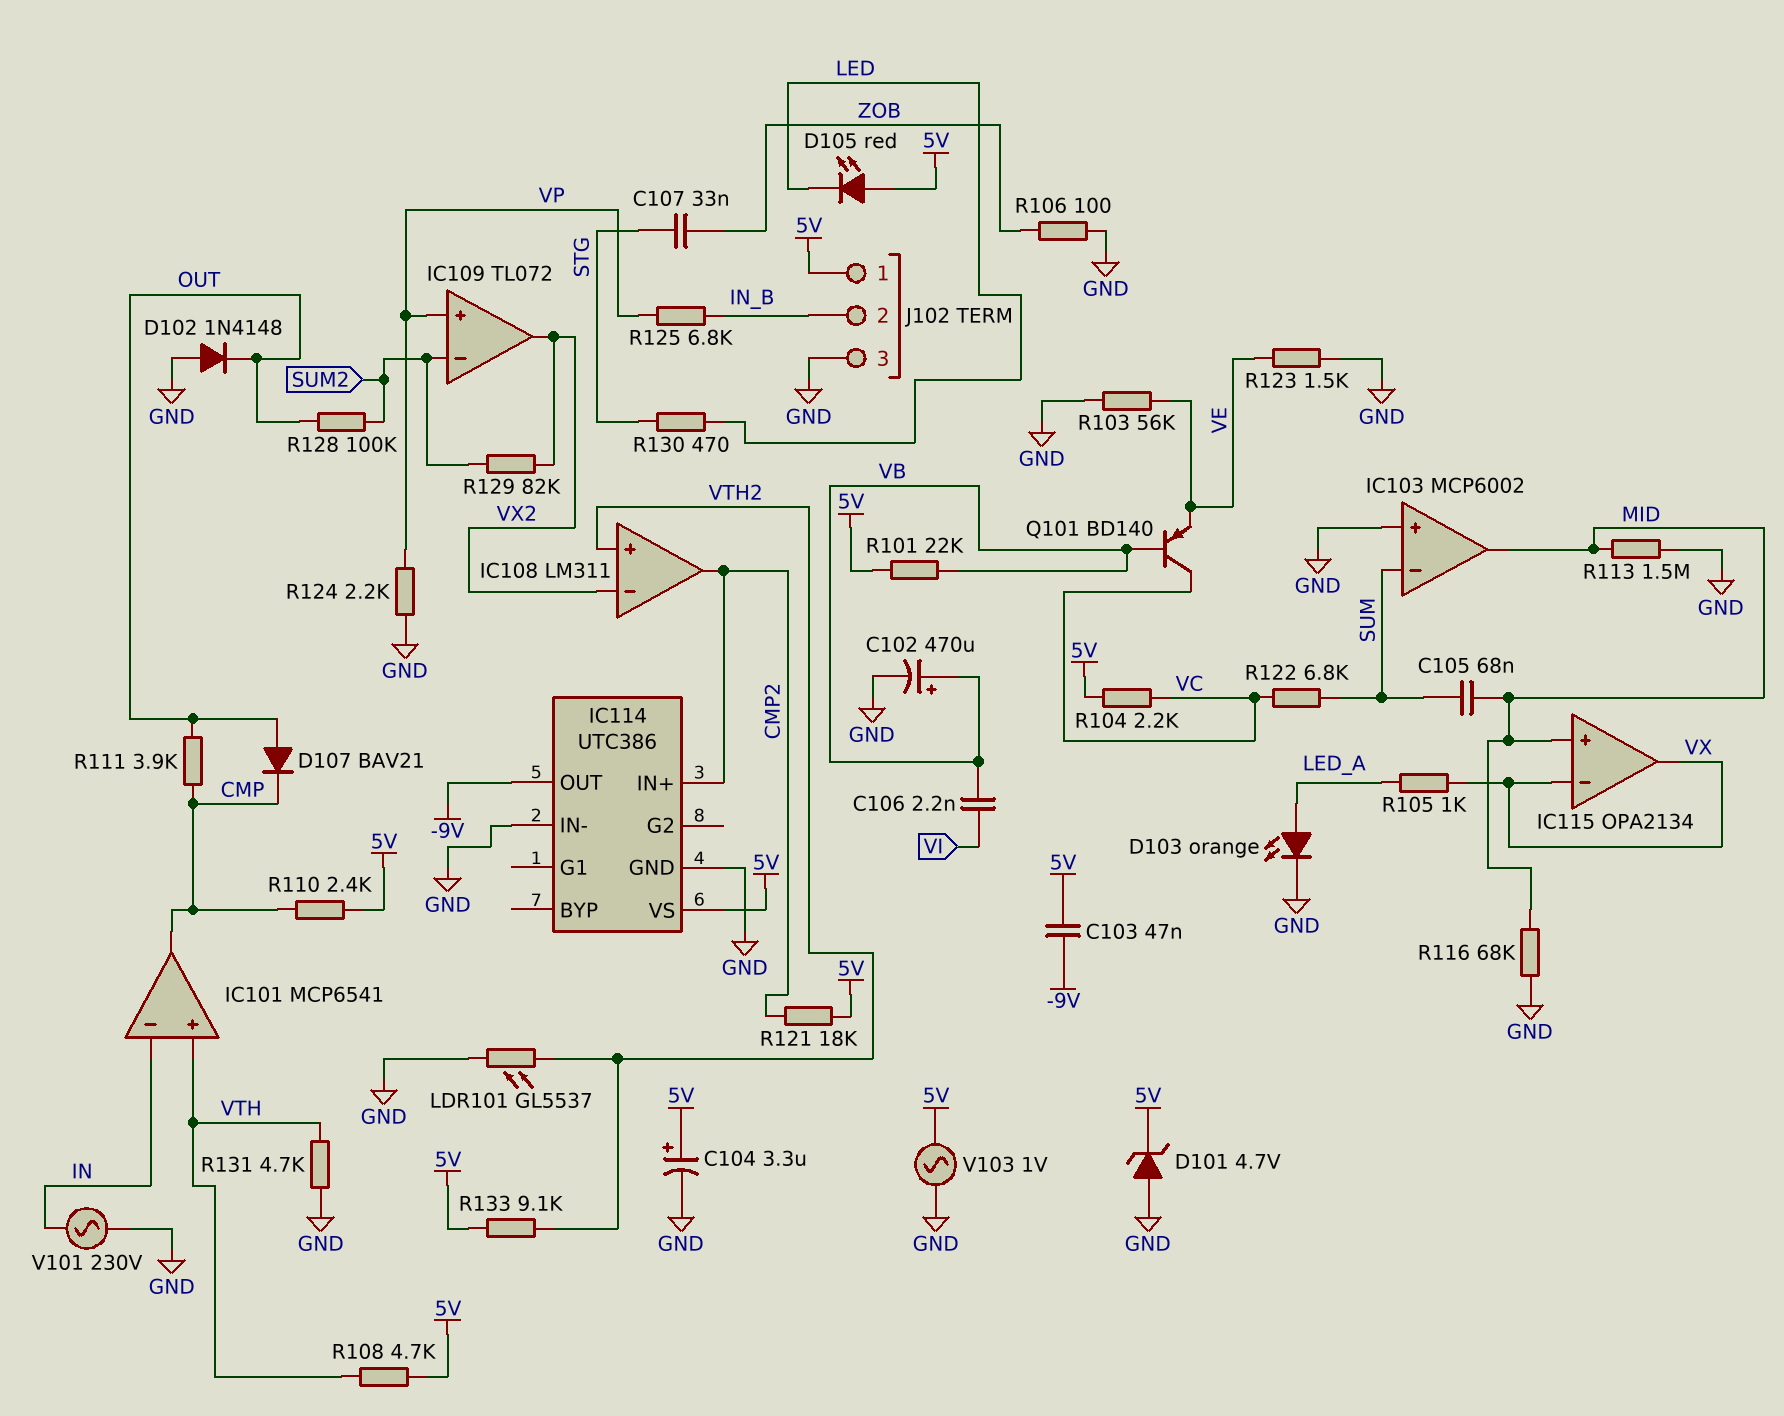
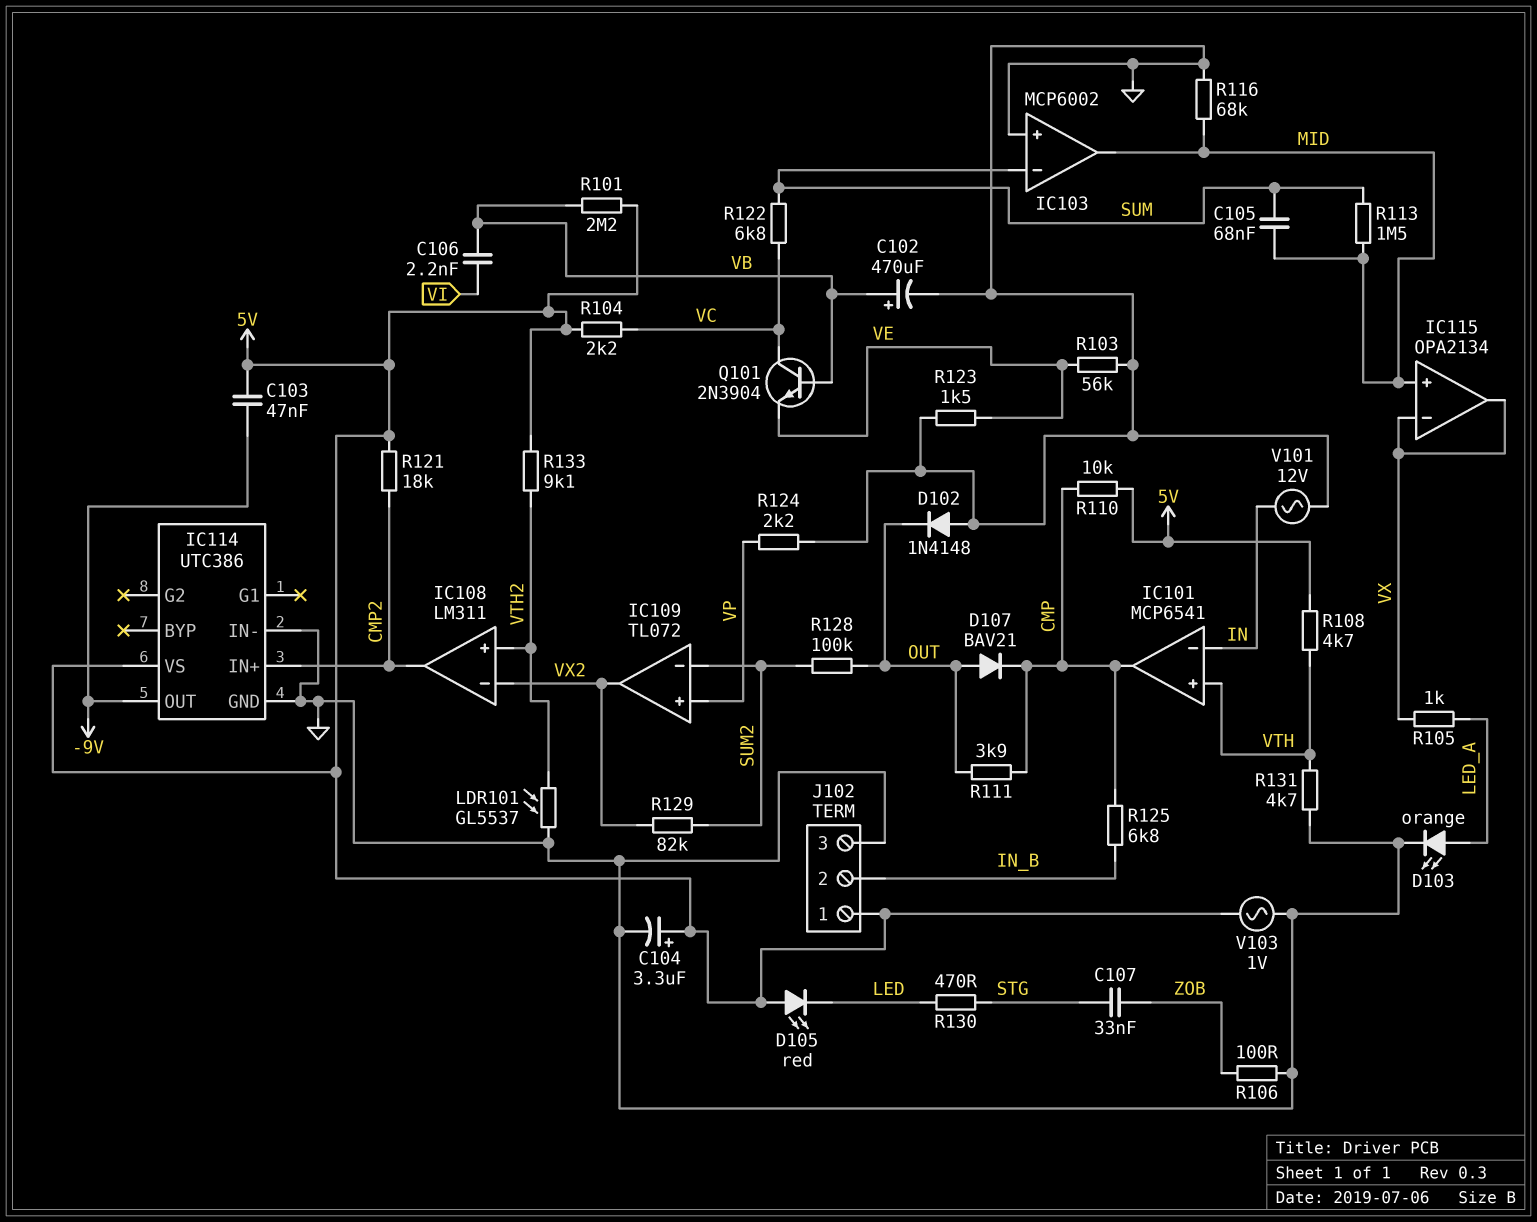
D101: zener 4.7V (A GND, K 5V) -> none
Q101: PNP BD140 (B VB, C VC, E VE) -> NPN 2N3904 (B VB, C VC, E VE)
R101: 22k (5V, VB) -> 2.2M (5V, VB)
R110: 2.4k (5V, CMP) -> 10k (5V, CMP)
R113: 1.5M (GND, MID) -> 1.5M (MID, SUM)
R125: 6.8k (IN_B, VP) -> 6.8k (CMP, IN_B)
V101: AC 230V (GND, IN) -> AC 12V (GND, IN)

